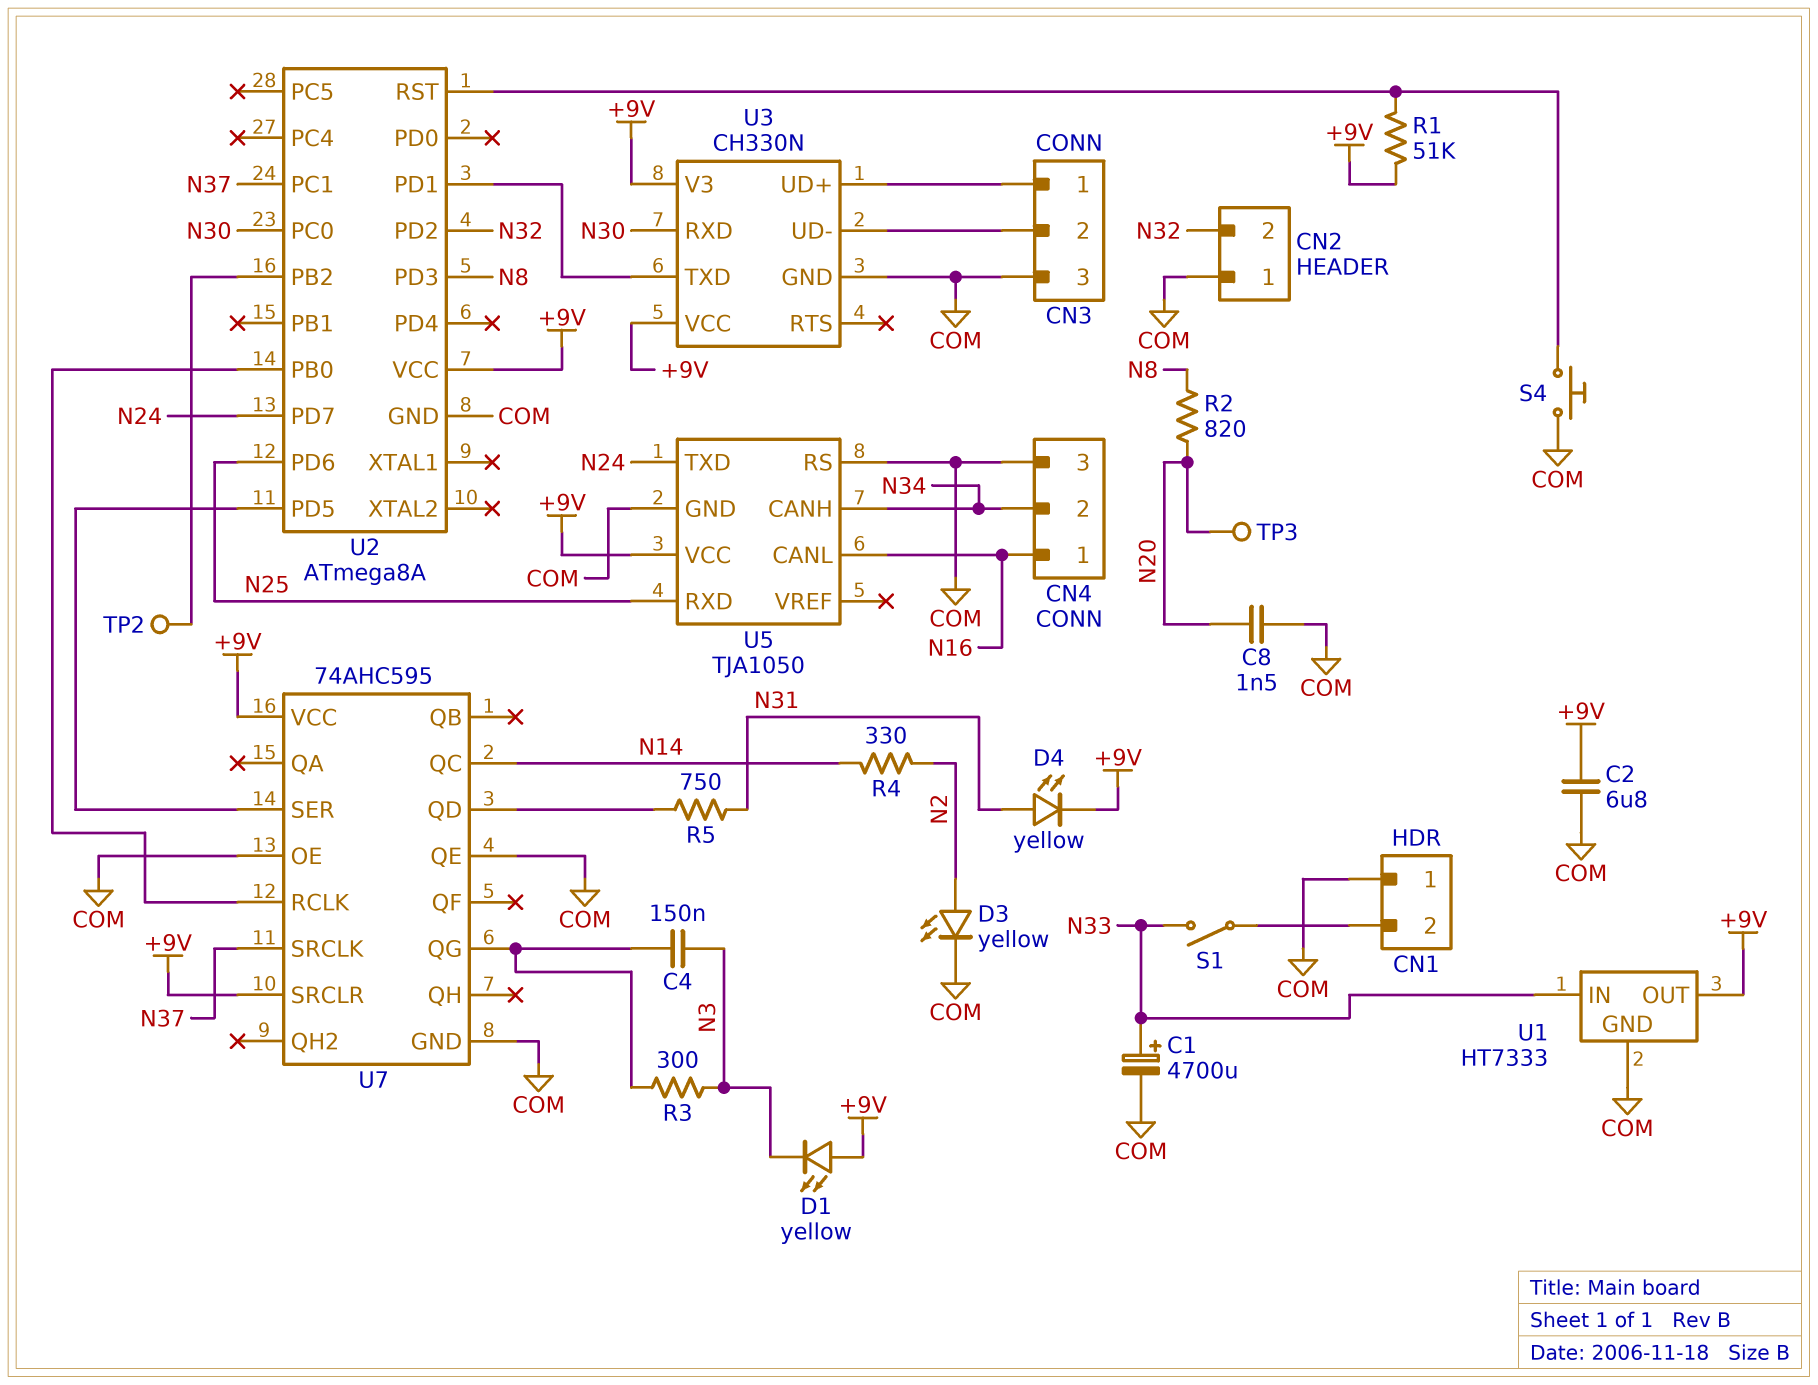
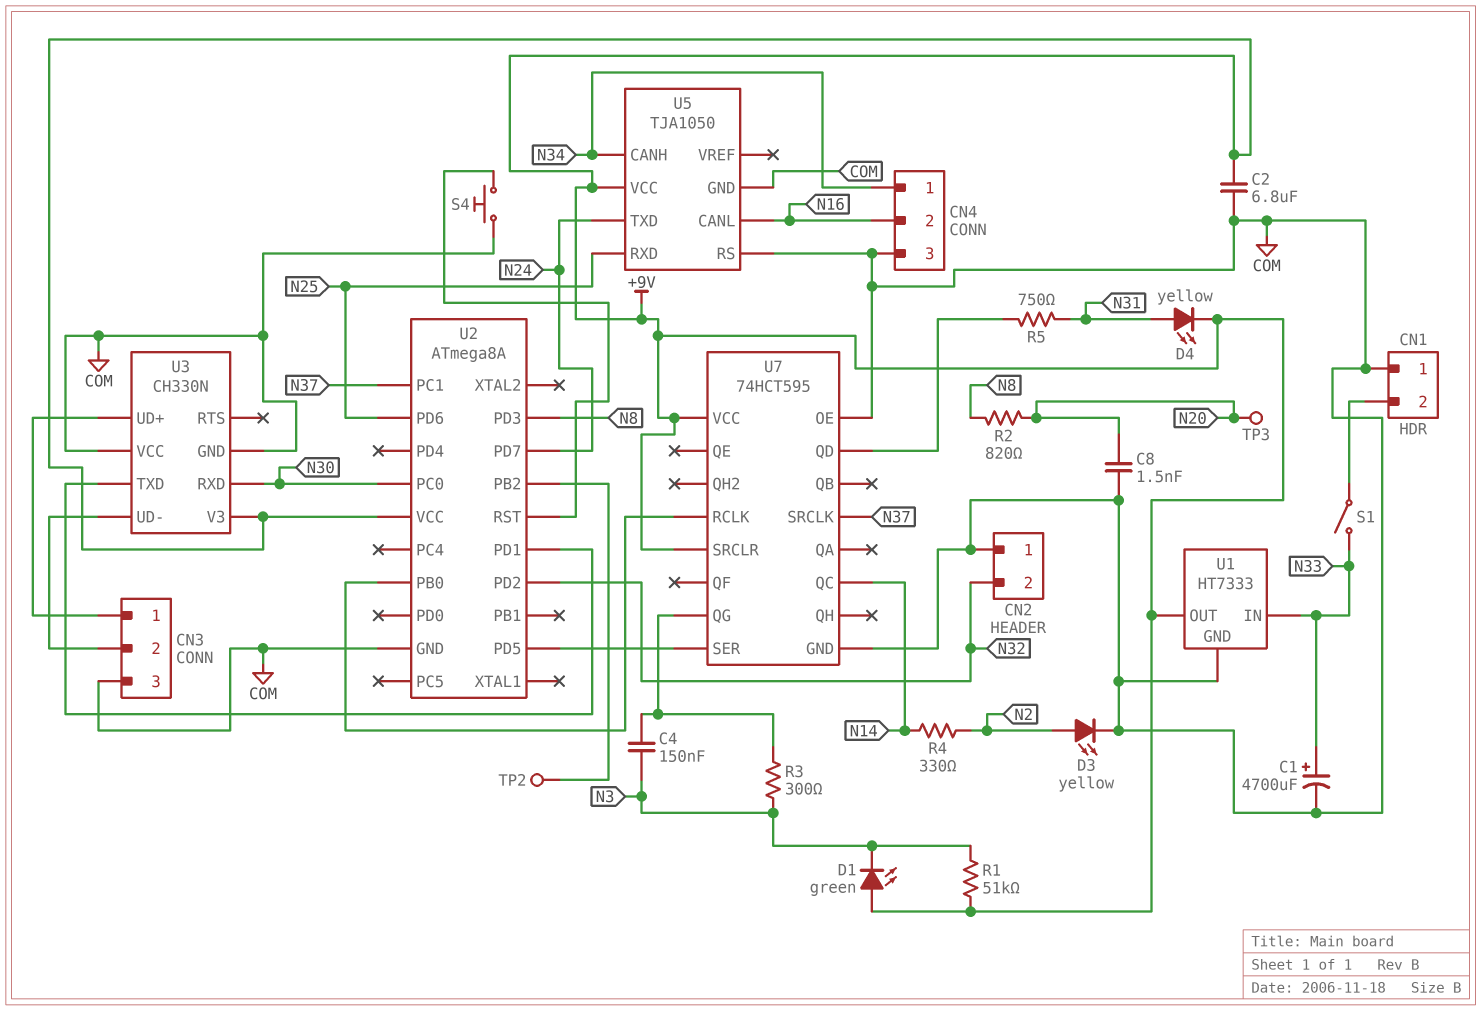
CN4 pin 1: N16 -> N34
CN4 pin 2: N34 -> N16
D1: LED yellow (A +9V, K N3) -> LED green (A +9V, K N3)
R1: 51k (+9V, U2/RST) -> 51k (+9V, N3)
U3 pin VCC: +9V -> COM
U7: 74AHC595 -> 74HCT595
U7 pin QE: COM -> none

